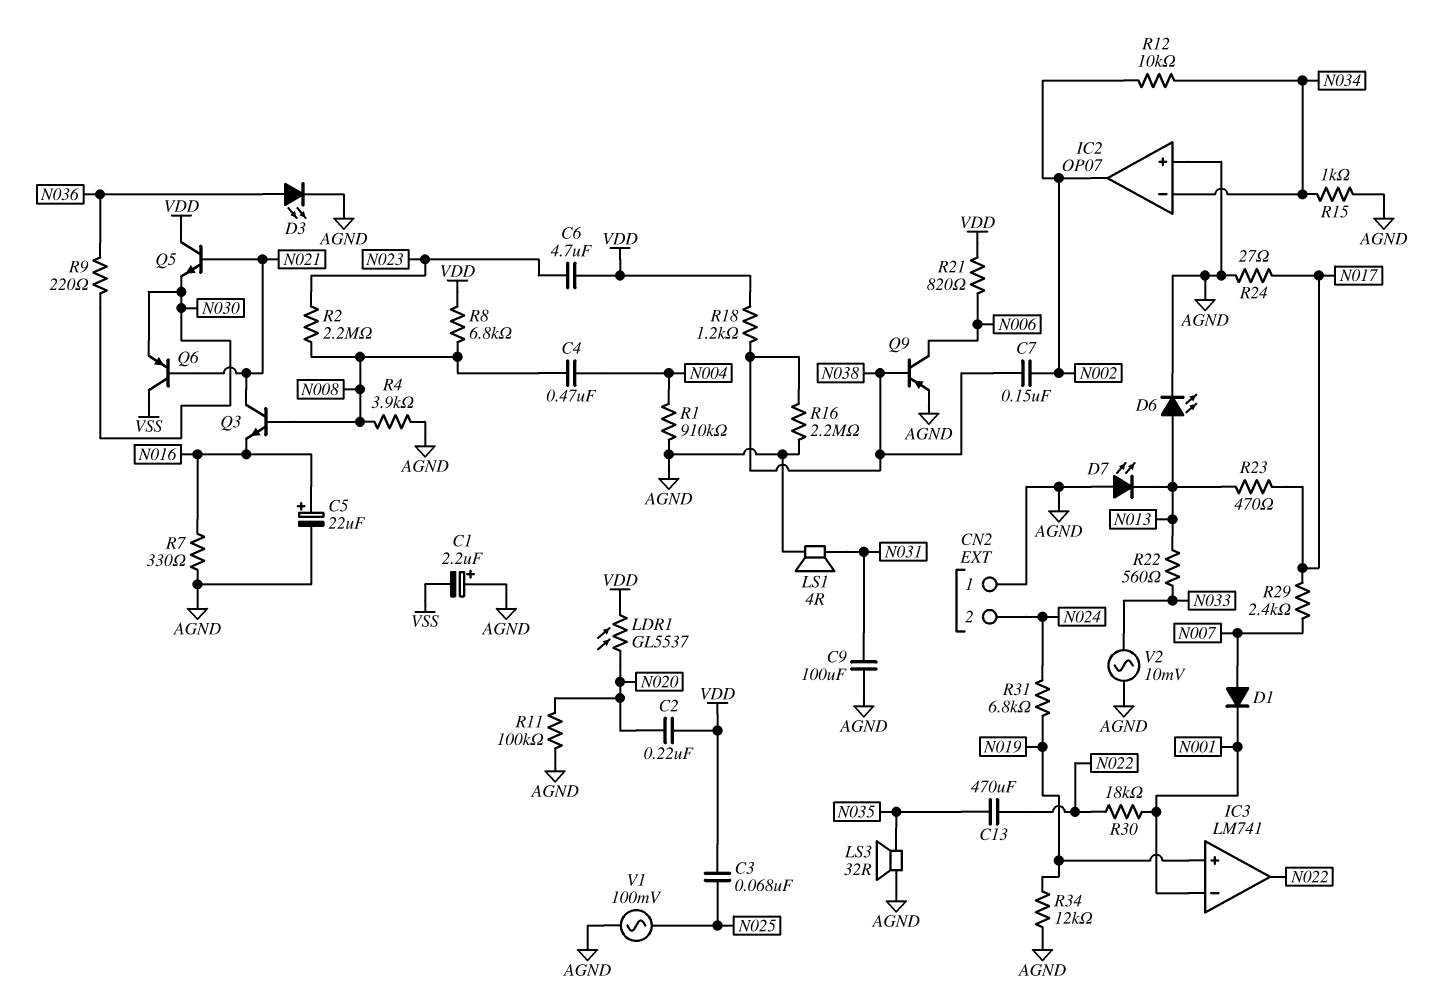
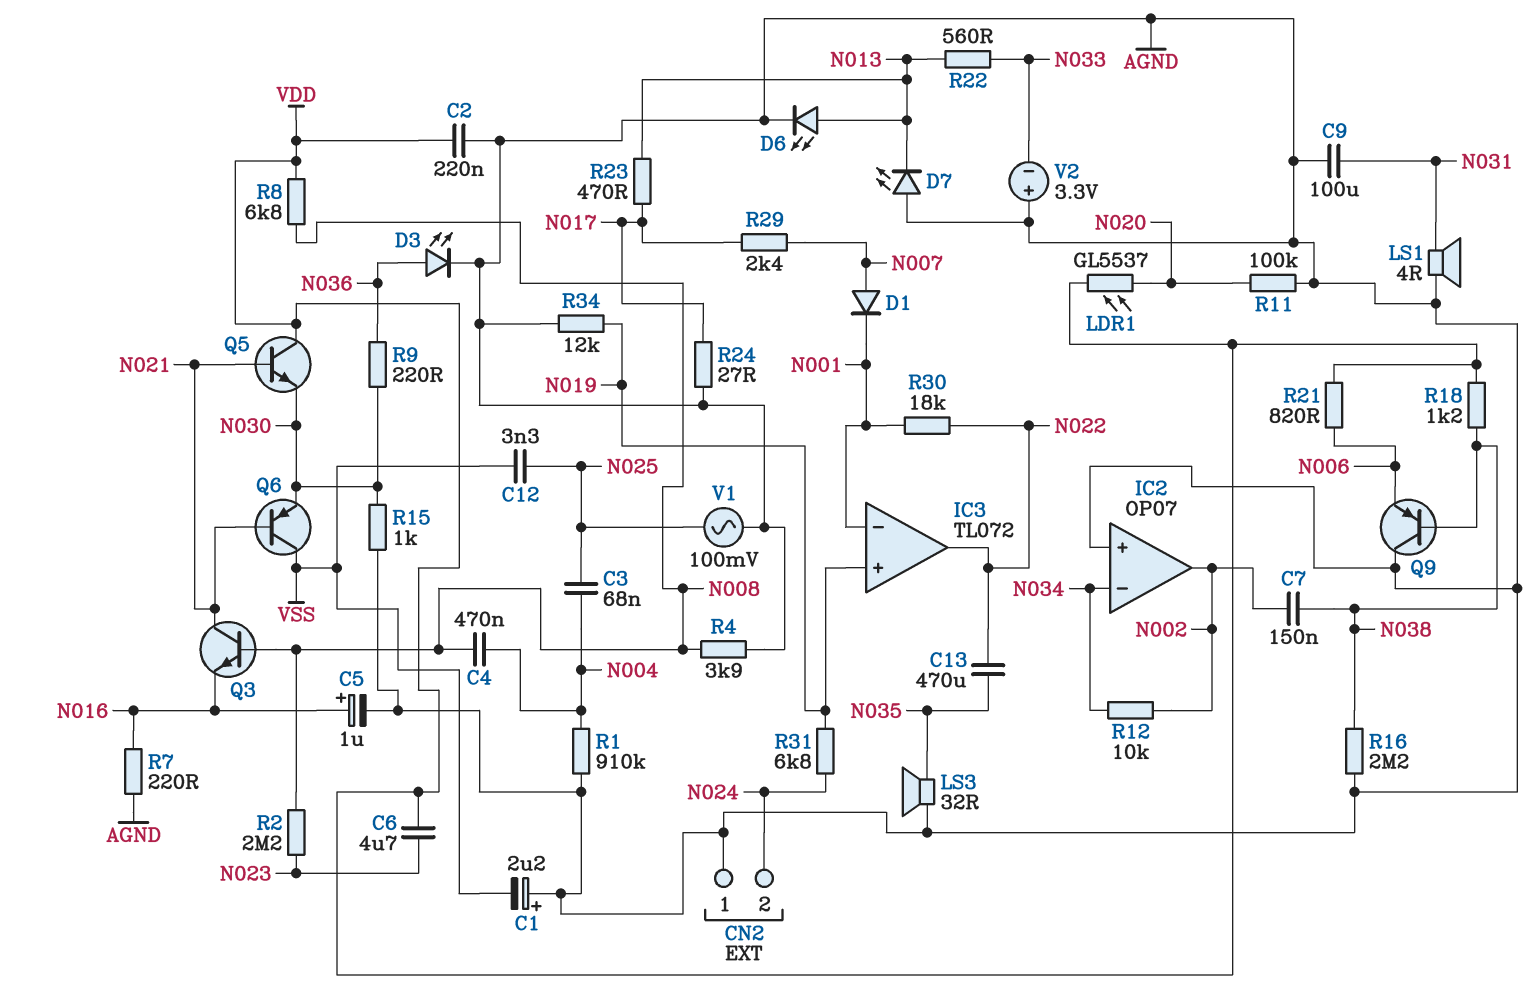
C2: 220nF (N020, VDD) -> 220nF (AGND, VDD)
C3: 68nF (N025, VDD) -> 68nF (N004, N025)
C5: 22uF (plus N016, minus AGND) -> 1uF (plus N016, minus AGND)
C12: none -> 3.3nF (N025, VSS)
IC3: LM741 -> TL072
Q9: PNP (B N038, C N006, E AGND) -> PNP (B N038, C AGND, E N006)
R7: 330 (AGND, N016) -> 220 (AGND, N016)
R15: 1k (AGND, N034) -> 1k (AGND, N030)
V2: AC 10mV (AGND, N033) -> 3.3V (plus AGND, minus N033)

